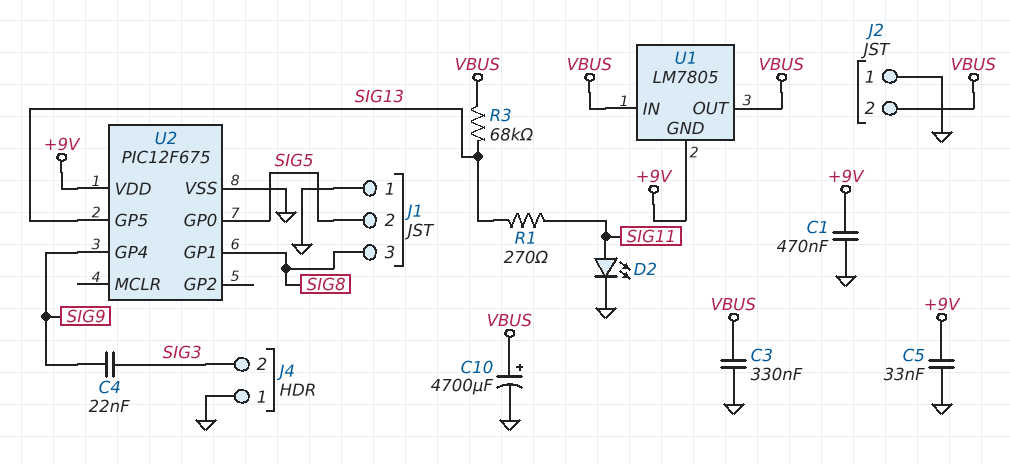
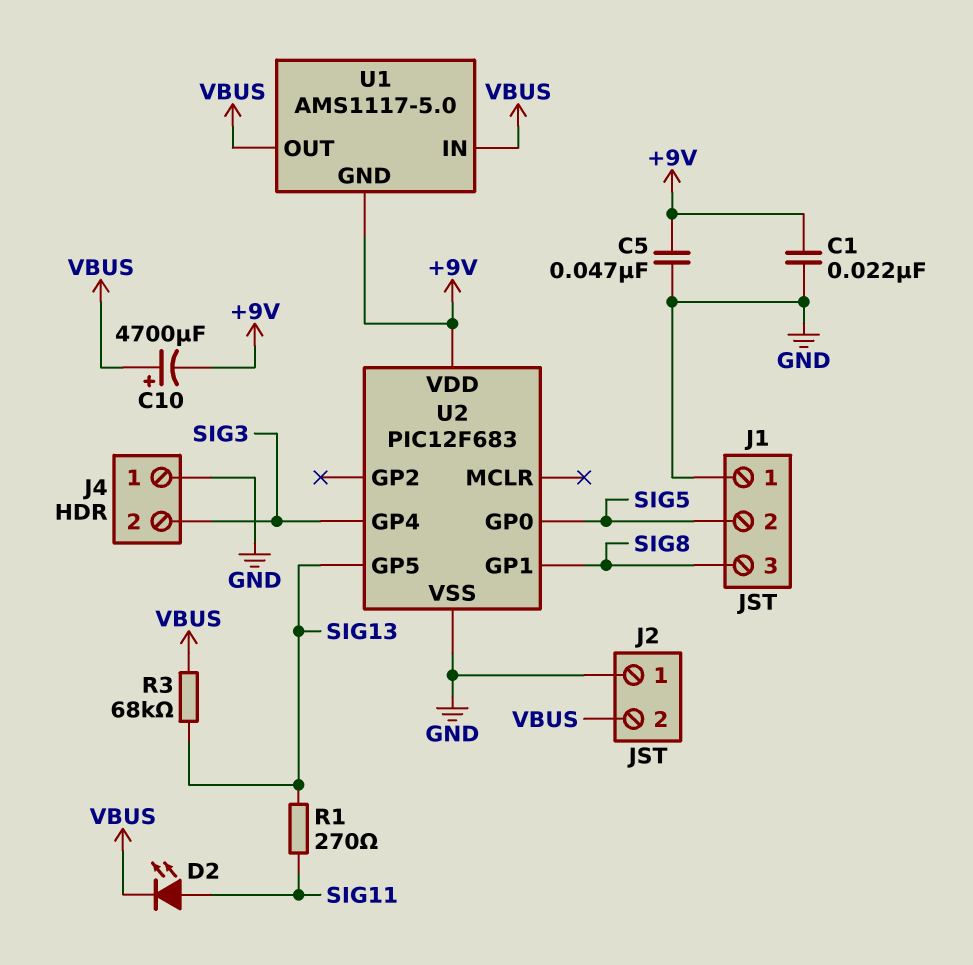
C1: 470nF (+9V, GND) -> 22nF (+9V, GND)
C3: 330nF (GND, VBUS) -> none
C4: 22nF (SIG3, SIG9) -> none
C5: 33nF (+9V, GND) -> 47nF (+9V, GND)
C10: 4700uF (plus VBUS, minus GND) -> 4700uF (plus VBUS, minus +9V)
D2: LED (A SIG11, K GND) -> LED (A SIG11, K VBUS)
U1: LM7805 -> AMS1117-5.0
U2: PIC12F675 -> PIC12F683
U2 pin GP4: SIG9 -> SIG3

